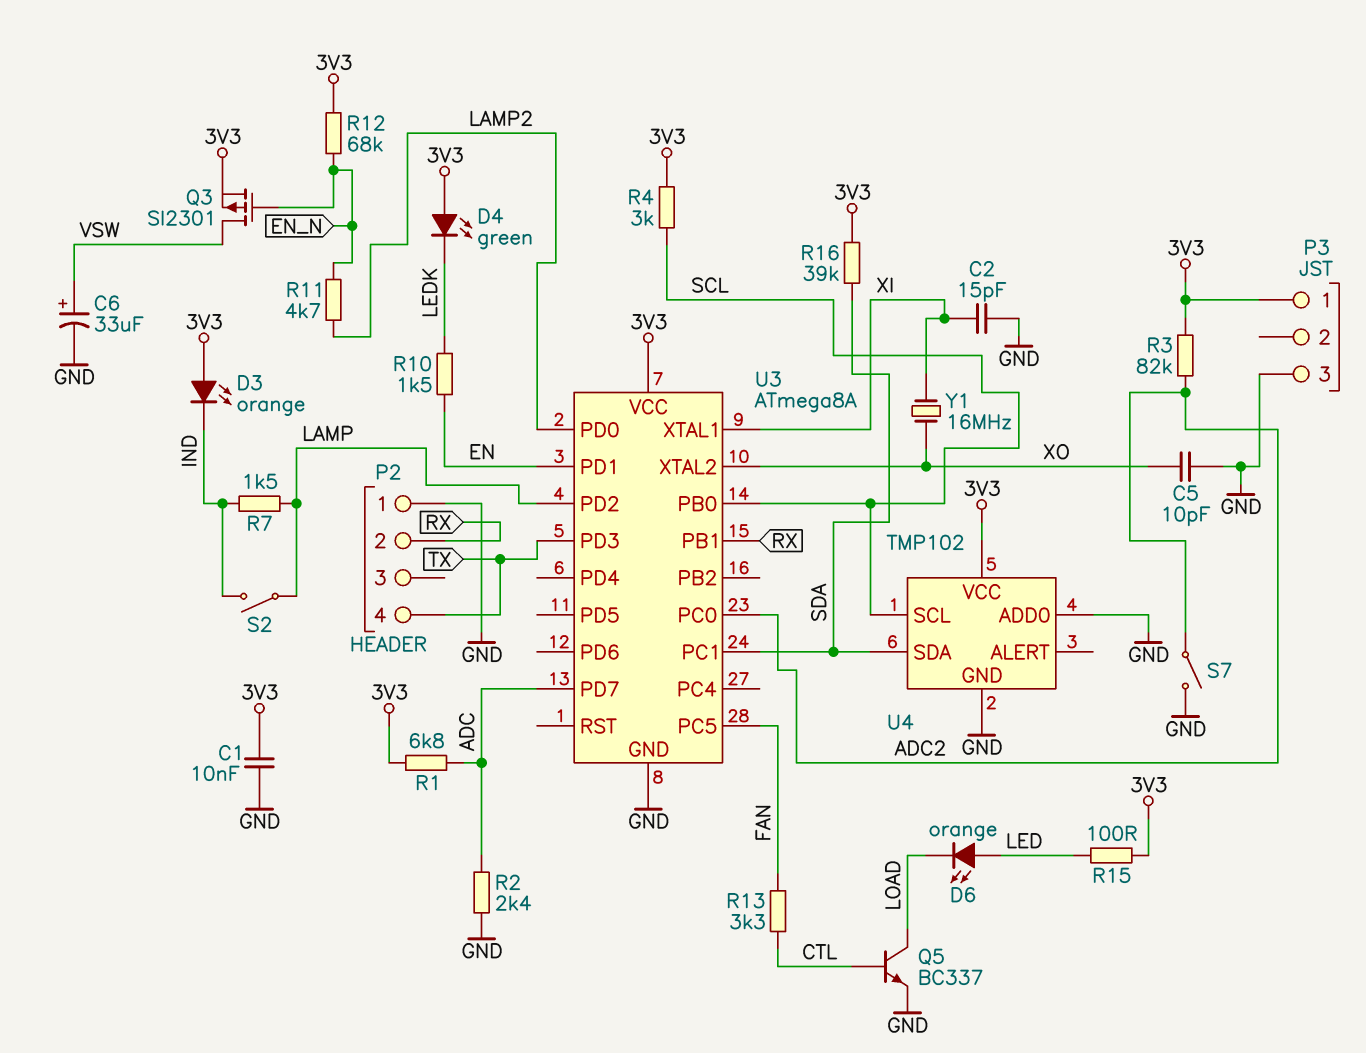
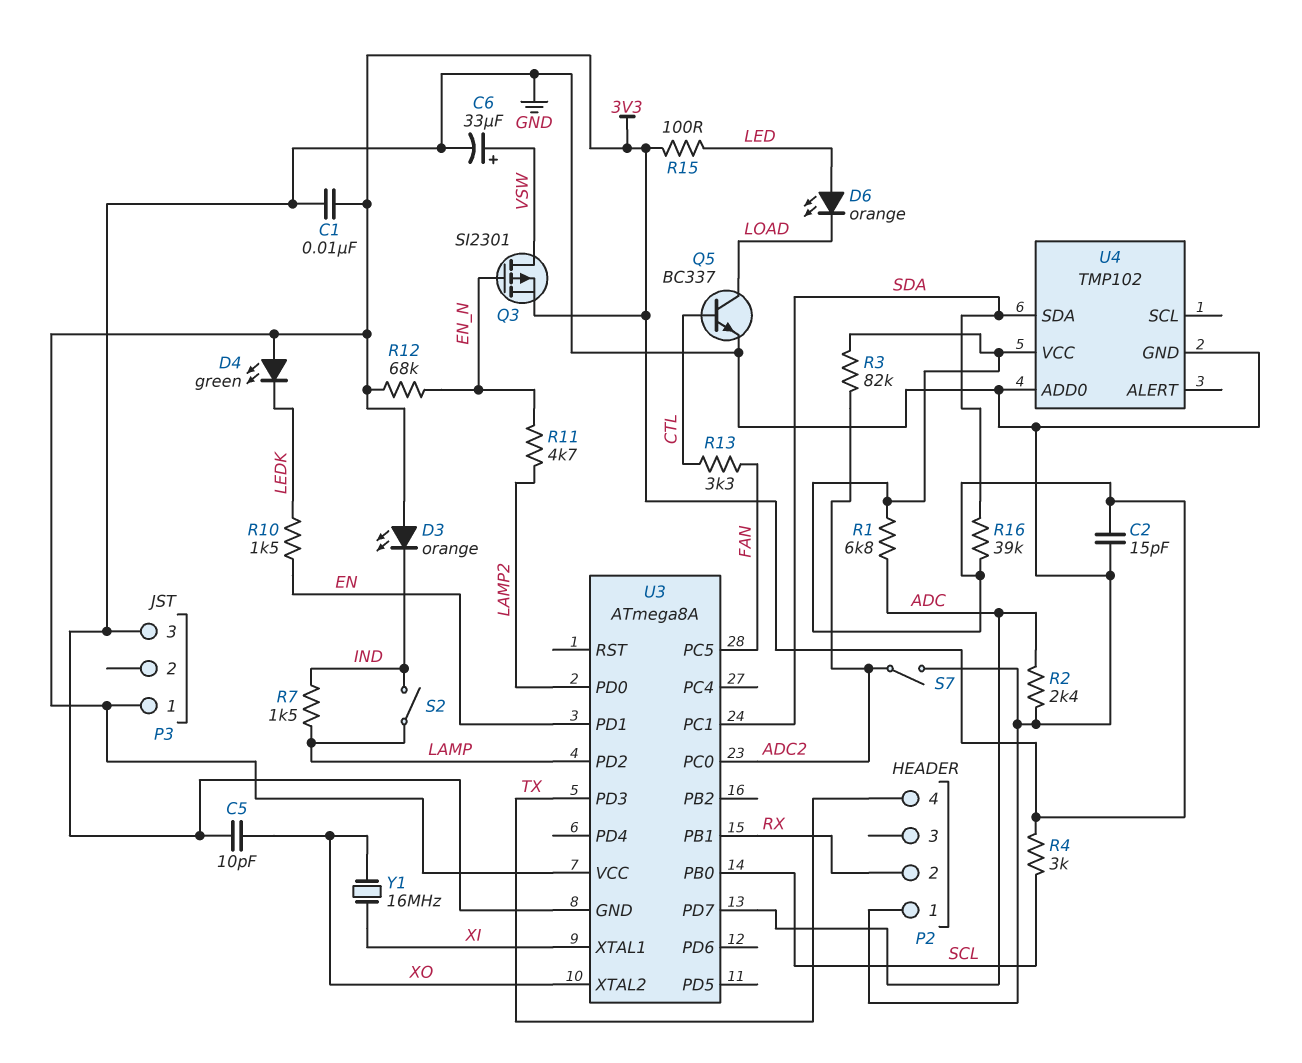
C2: 15pF (GND, XI) -> 15pF (3V3, GND)
U4 pin SCL: SCL -> none

